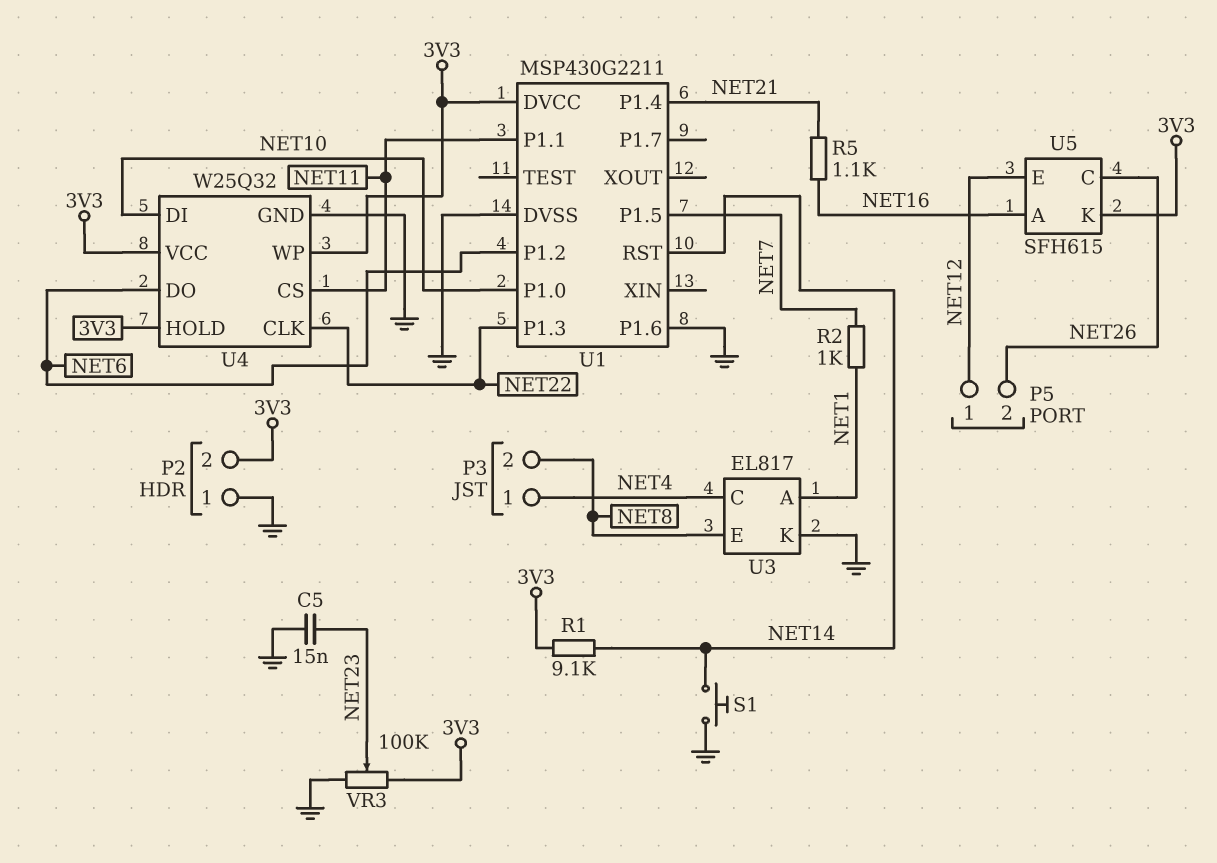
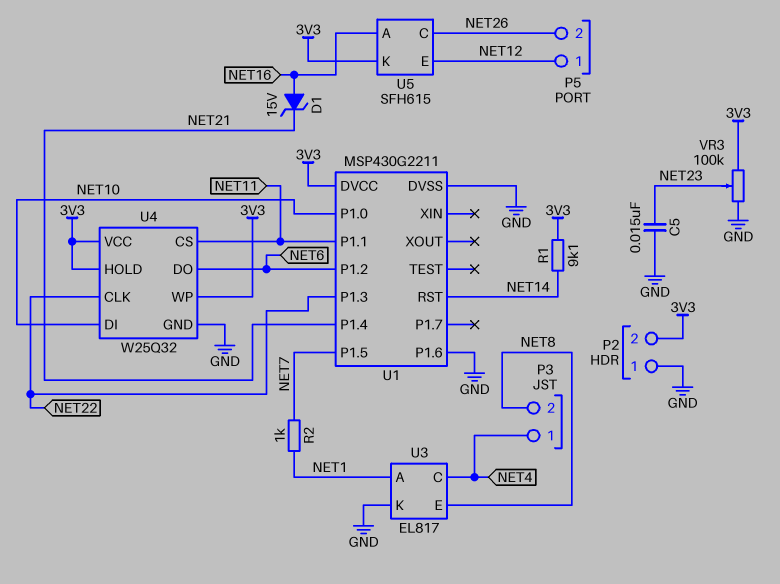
D1: none -> zener 15V (A NET16, K NET21)
R5: 1.1k (NET16, NET21) -> none
S1: button (GND, NET14) -> none

